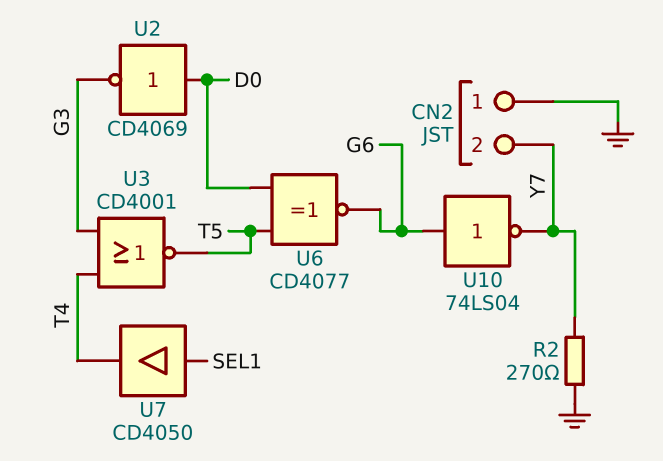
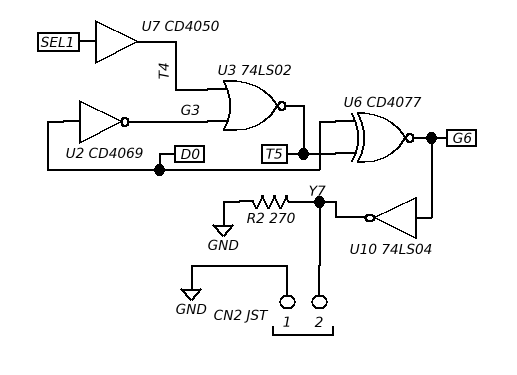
U3: NOR CD4001 (in G3, in T4, out T5) -> NOR 74LS02 (in G3, in T4, out T5)

